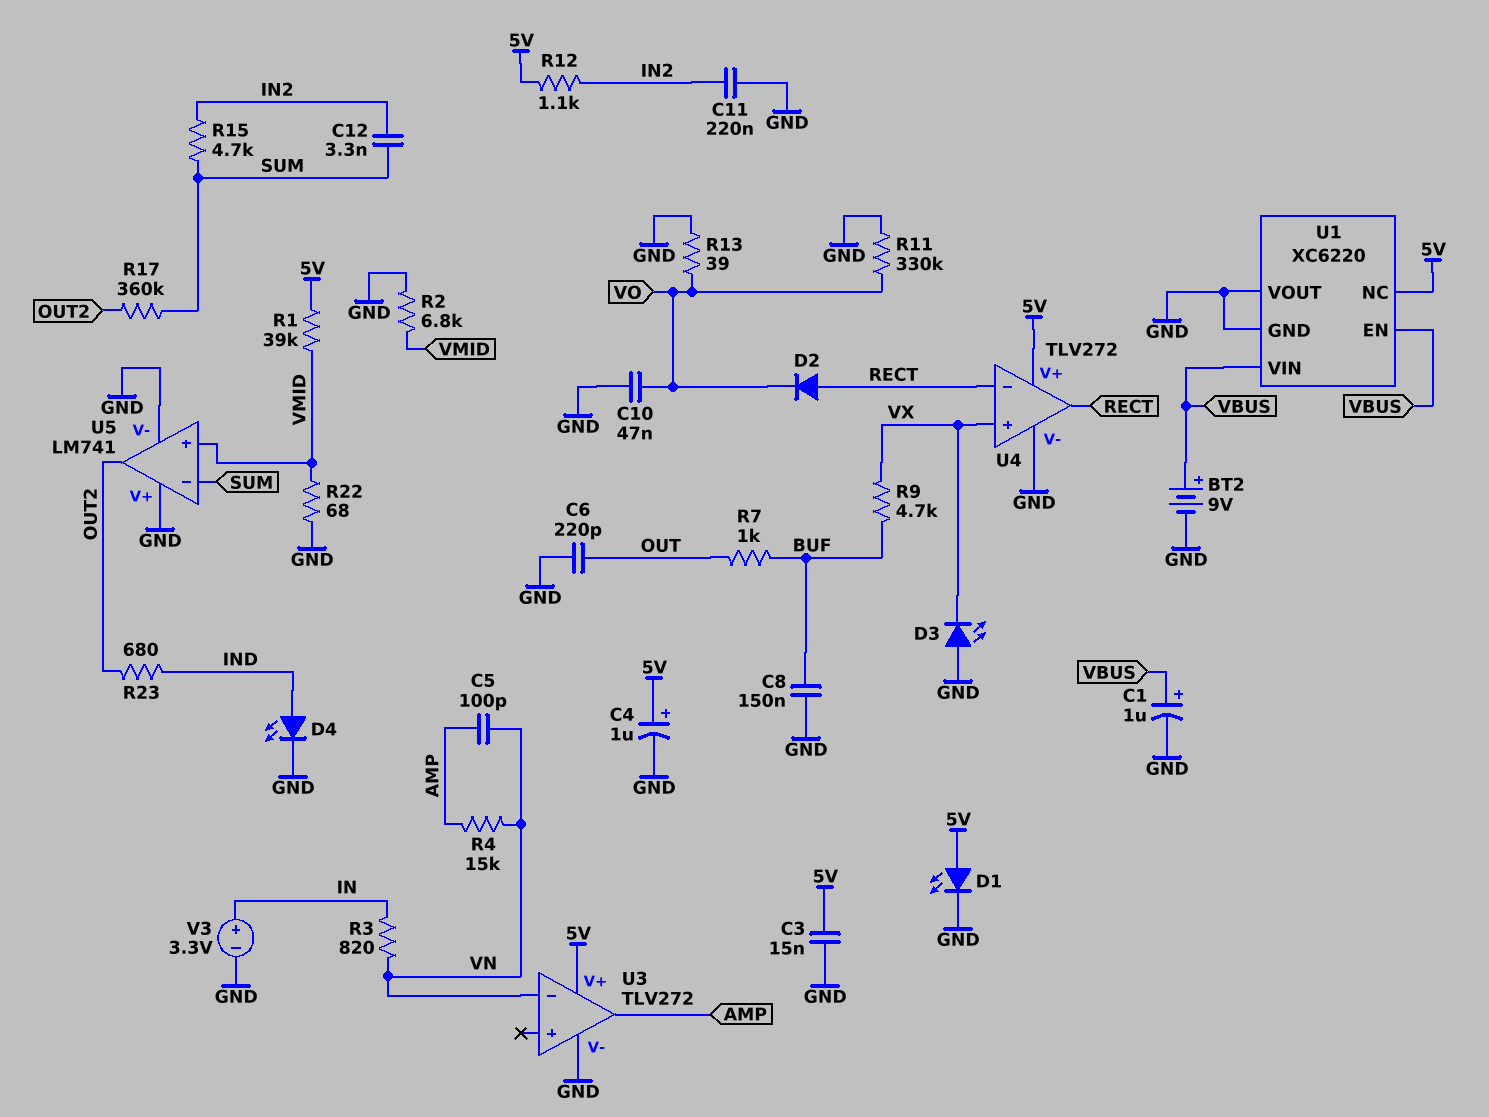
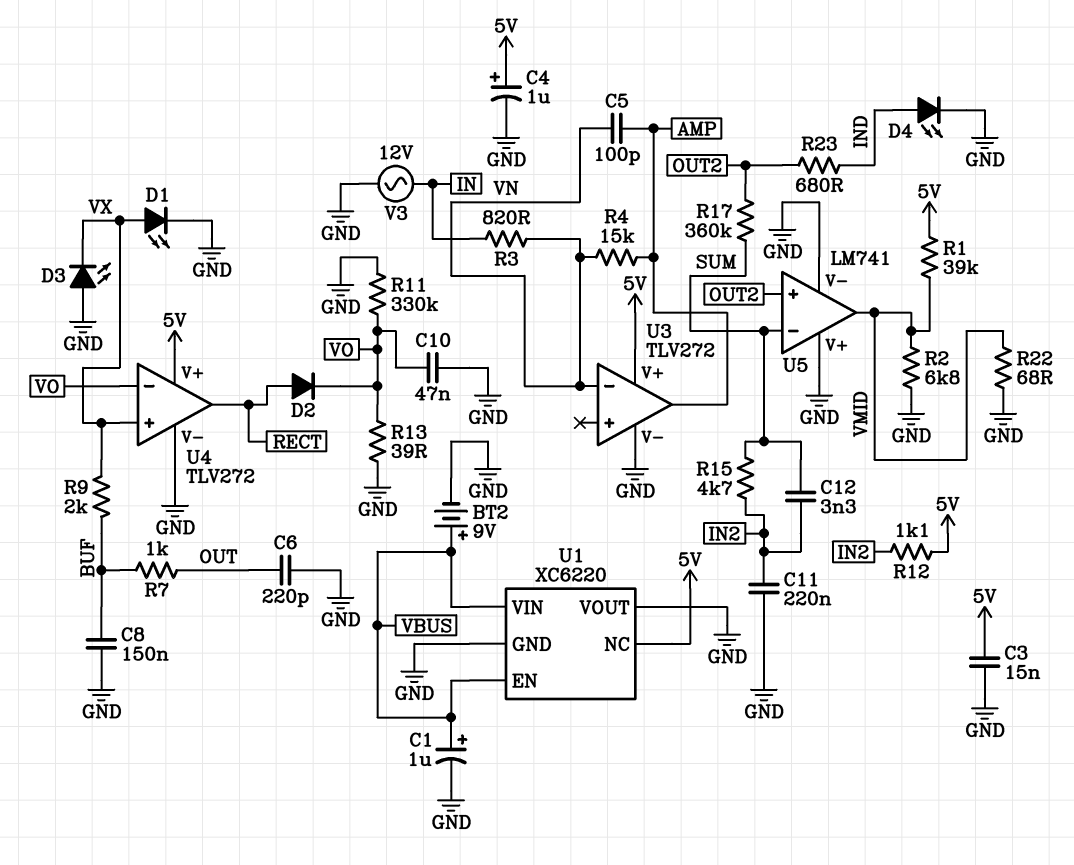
D1: LED (A 5V, K GND) -> LED (A VX, K GND)
R9: 4.7k (BUF, VX) -> 2k (BUF, VX)
U4 pin in-: RECT -> VO
U5 pin in+: VMID -> OUT2
U5 pin out: OUT2 -> VMID
V3: 3.3V (plus IN, minus GND) -> AC 12V (GND, IN)

